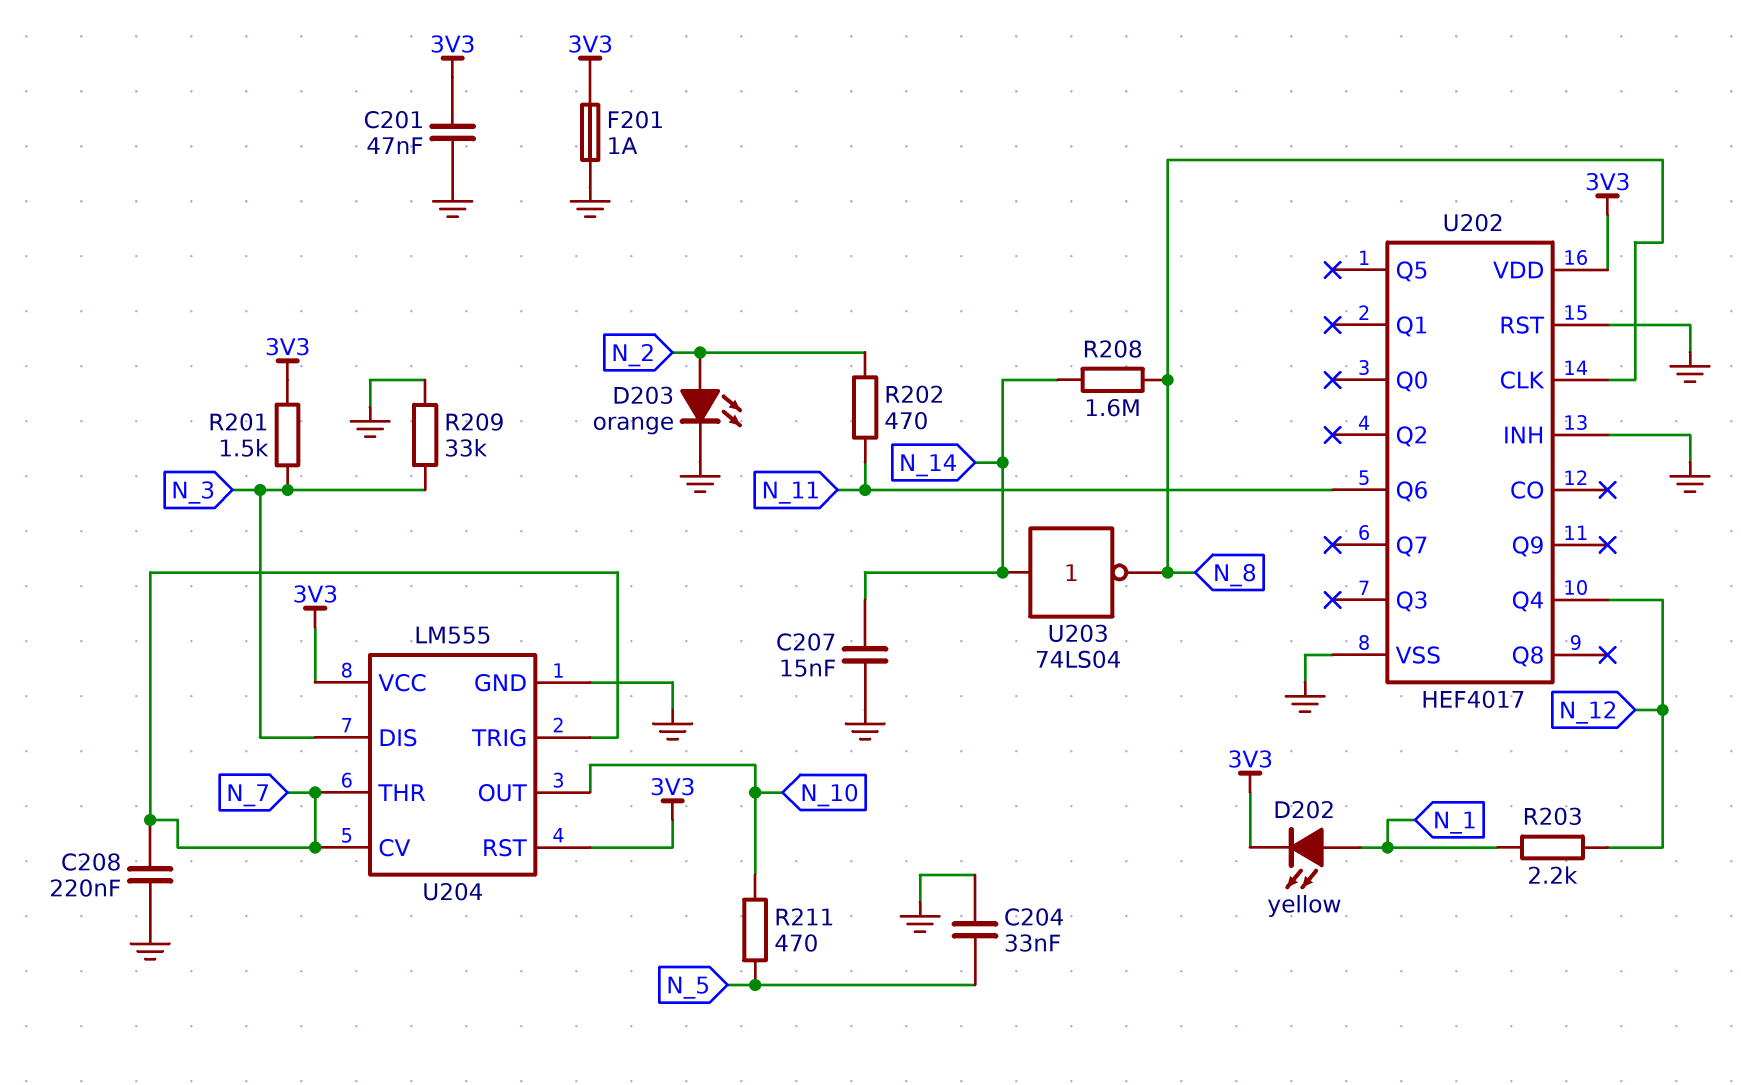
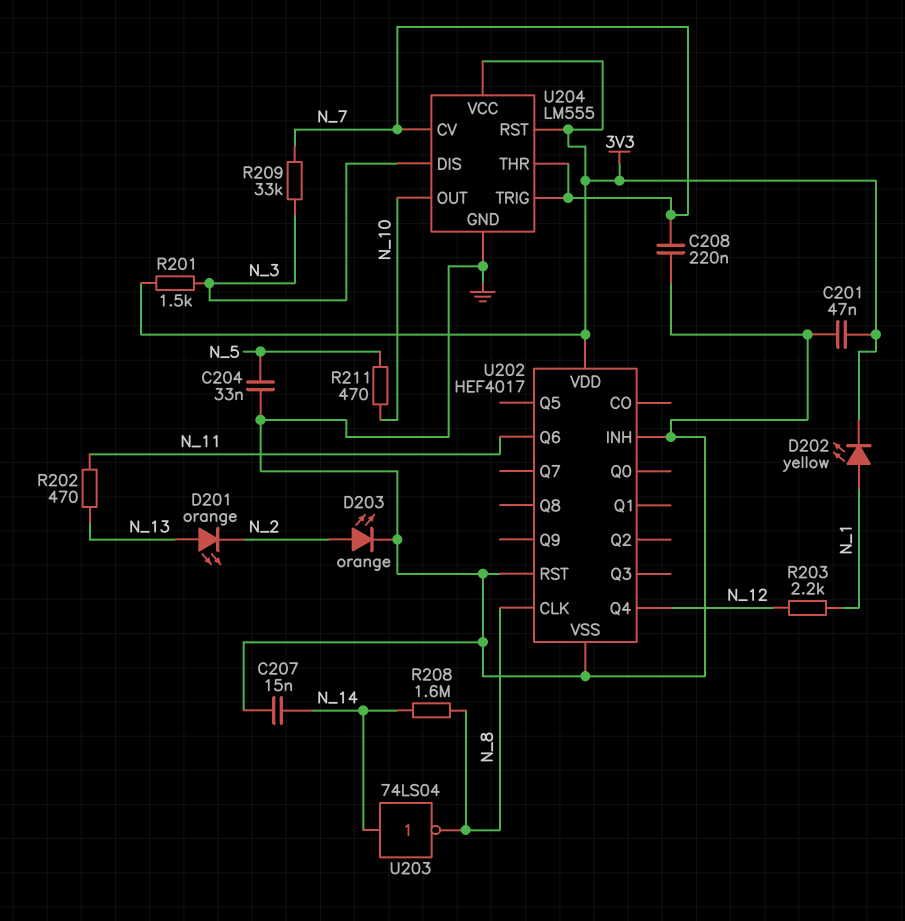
D201: none -> LED orange (A N_13, K N_2)
F201: 1A (3V3, GND) -> none
R202: 470 (N_2, N_11) -> 470 (N_11, N_13)
R209: 33k (GND, N_3) -> 33k (N_3, N_7)

